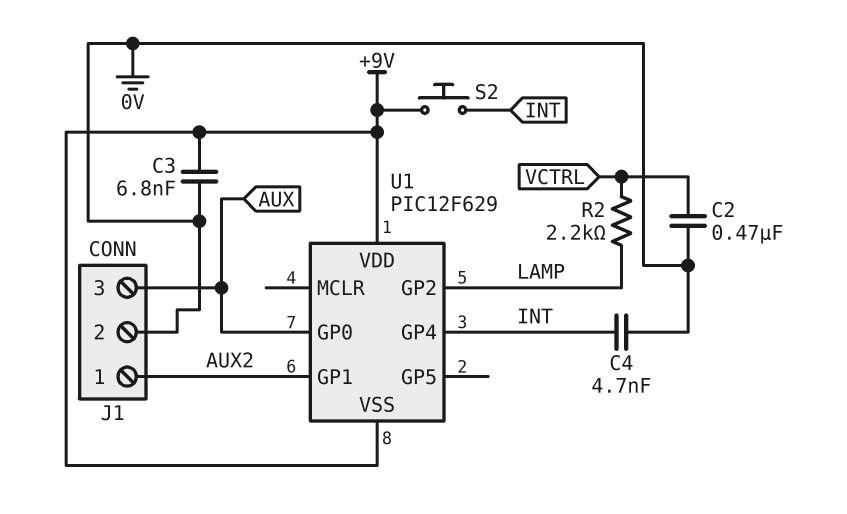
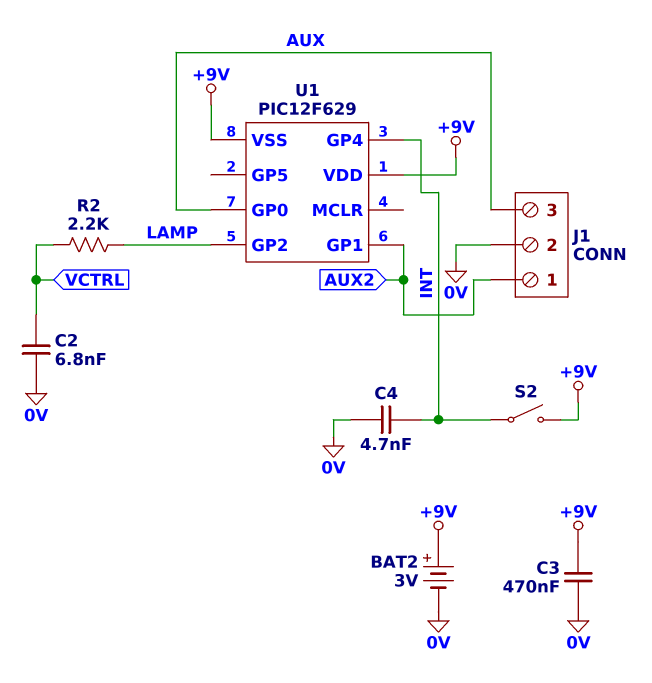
BAT2: none -> 3V (plus +9V, minus 0V)
C2: 470nF (0V, VCTRL) -> 6.8nF (0V, VCTRL)
C3: 6.8nF (+9V, 0V) -> 470nF (+9V, 0V)
S2: button (+9V, INT) -> switch (+9V, INT)

